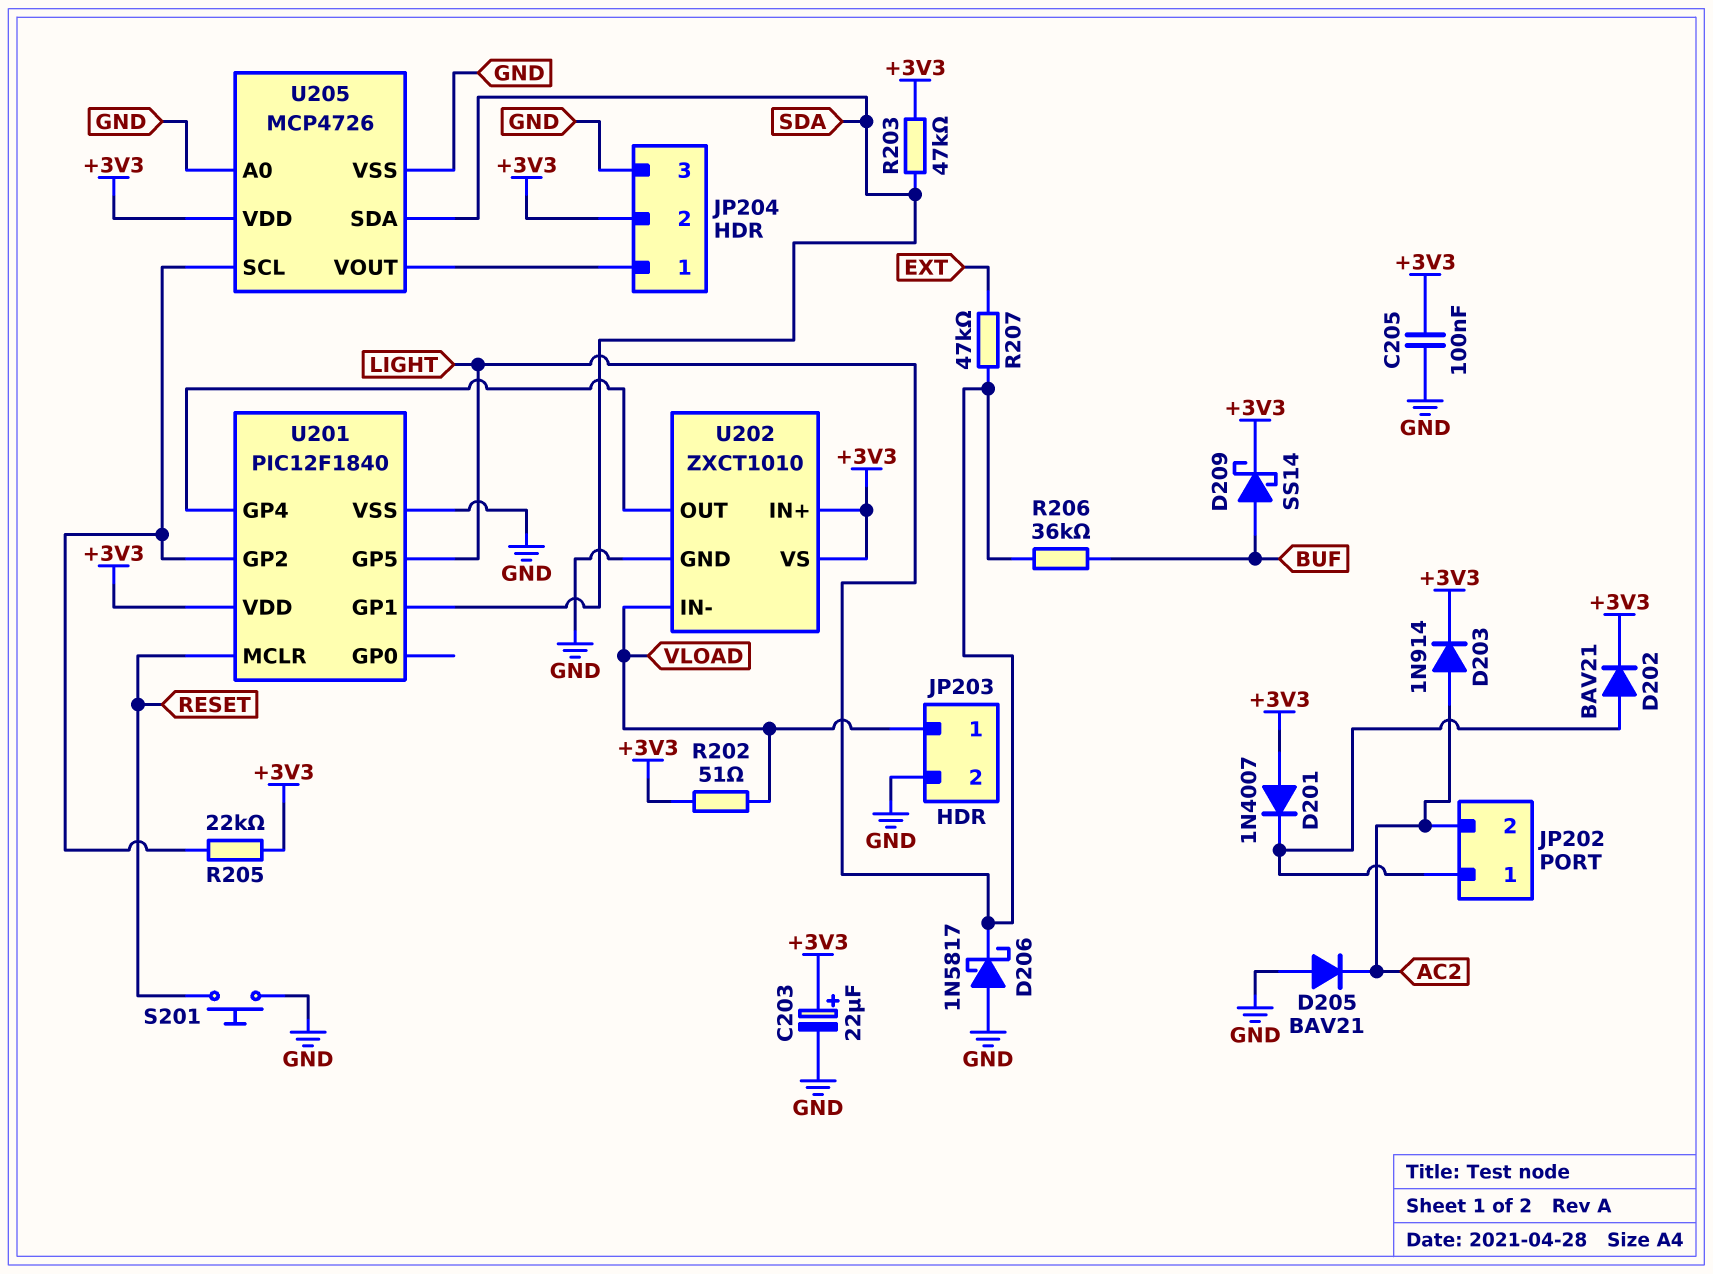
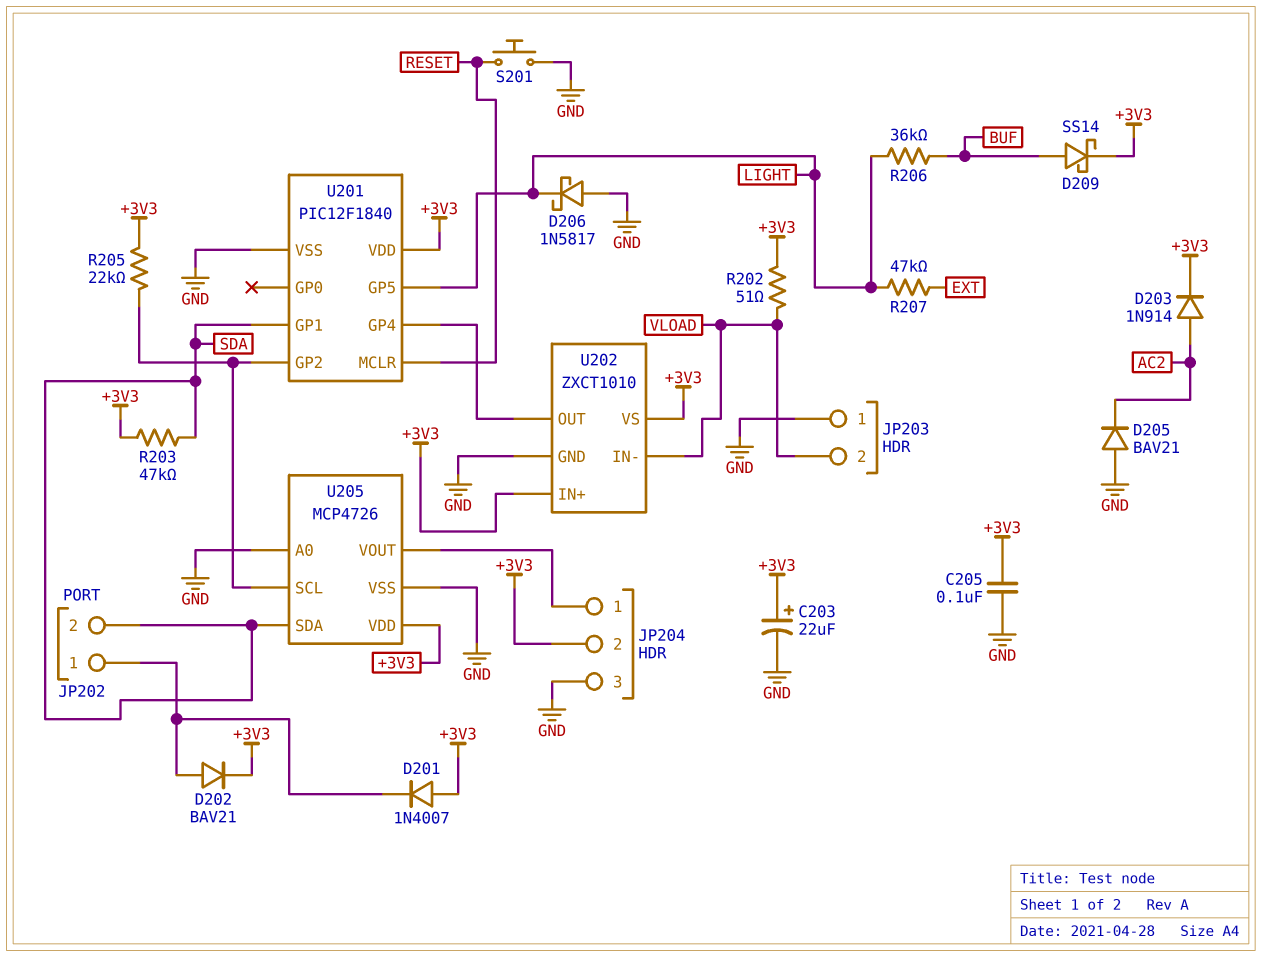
JP202 pin 2: AC2 -> SDA
JP203 pin 1: VLOAD -> GND
JP203 pin 2: GND -> VLOAD

